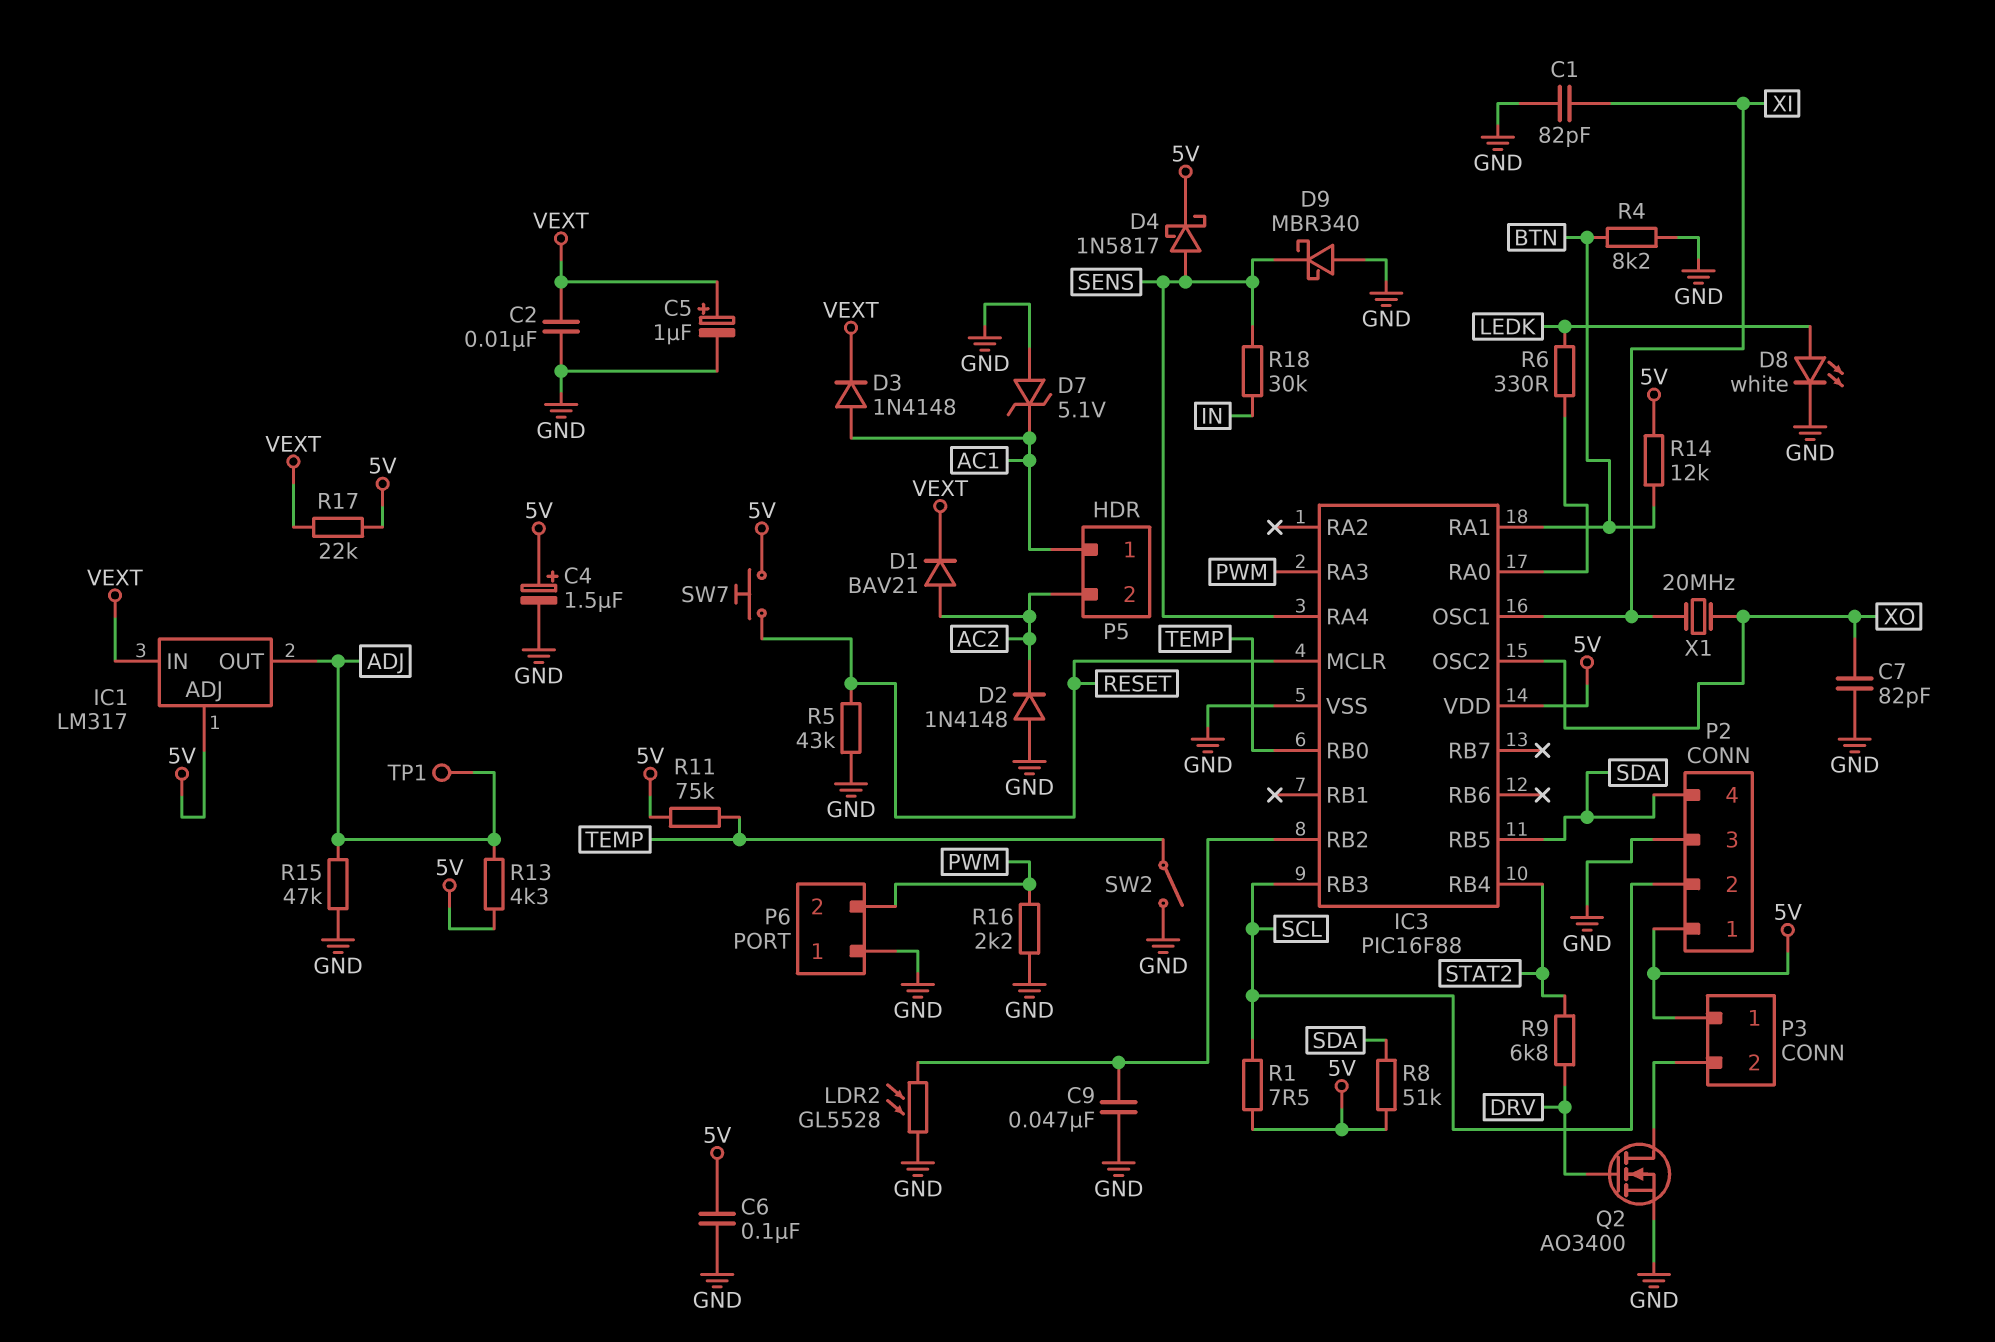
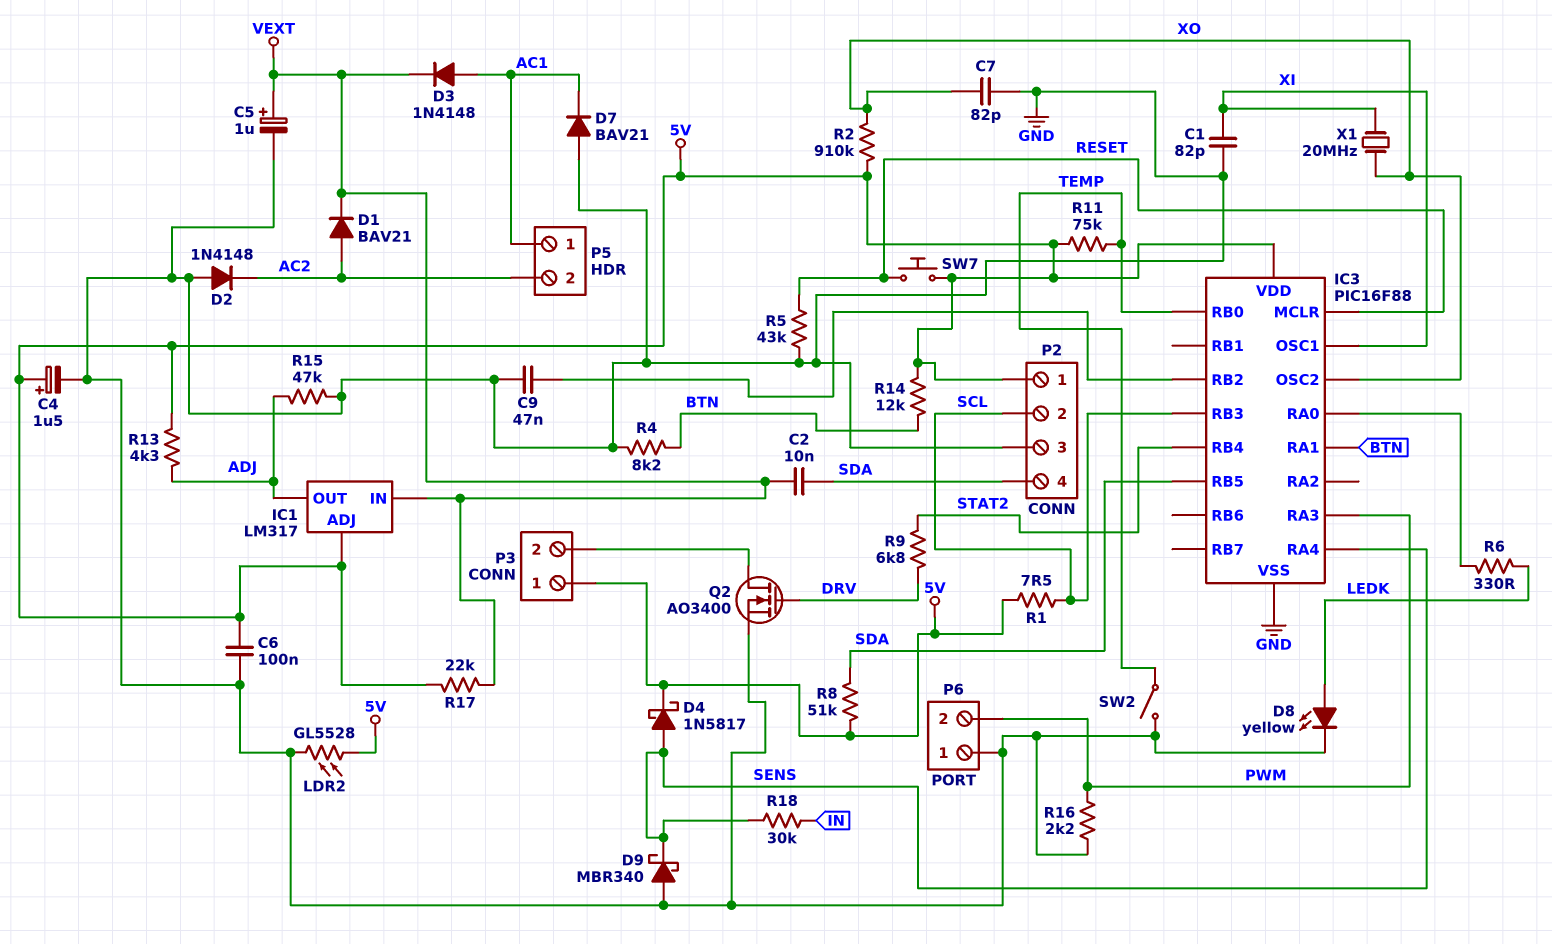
C2: 10nF (GND, VEXT) -> 10nF (SDA, VEXT)
D7: zener 5.1V (A GND, K AC1) -> diode BAV21 (A GND, K AC1)
D8: LED white (A LEDK, K GND) -> LED yellow (A LEDK, K GND)
LDR2: GL5528 (GND, IC3/RB2) -> GL5528 (5V, GND)
R2: none -> 910k (5V, XO)
TP1: test point (ADJ) -> none

